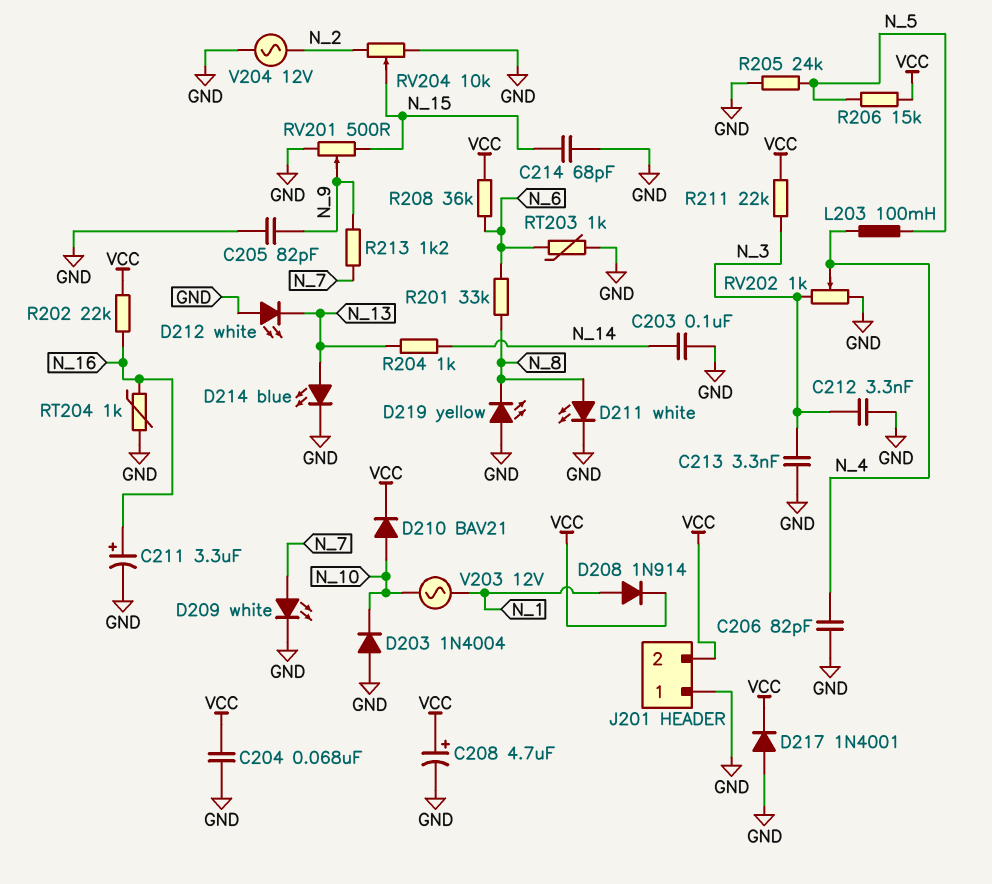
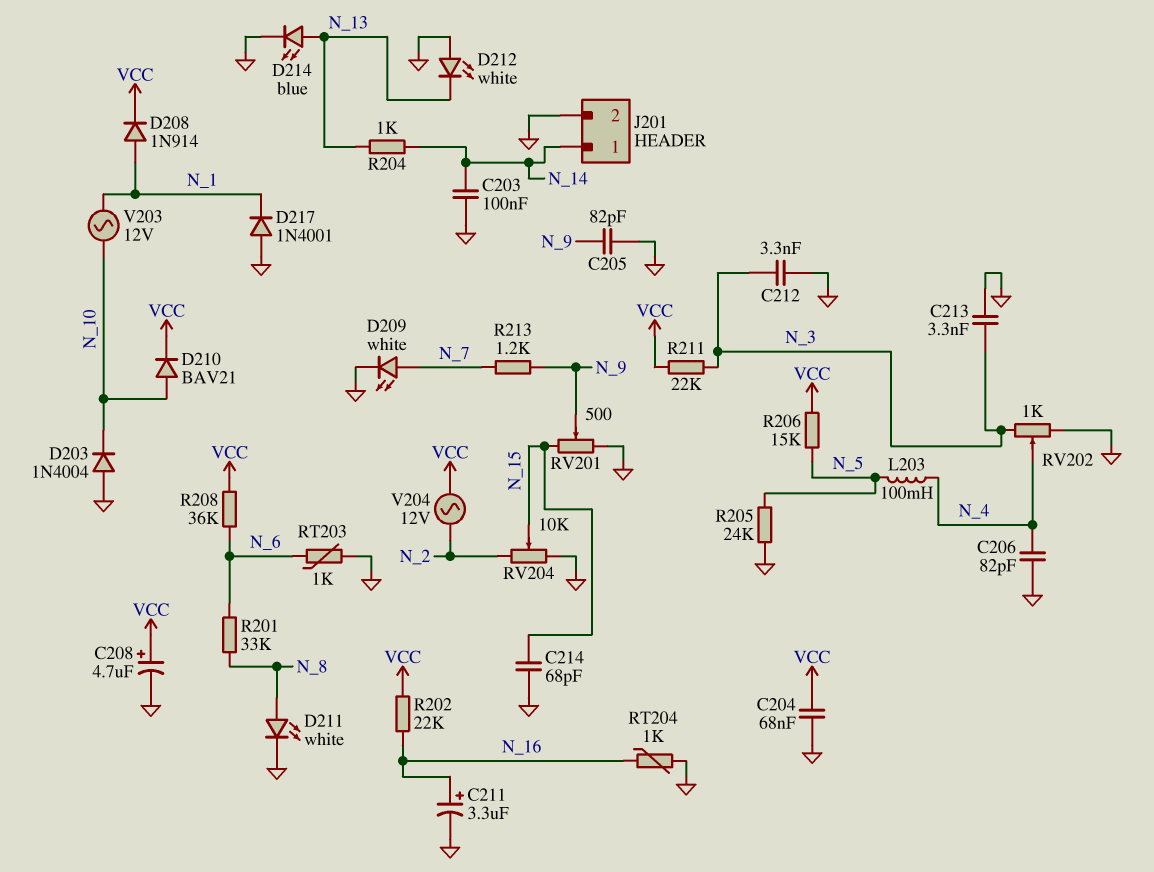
D217: diode 1N4001 (A GND, K VCC) -> diode 1N4001 (A GND, K N_1)
D219: LED yellow (A GND, K N_8) -> none
J201 pin 1: GND -> N_14
J201 pin 2: VCC -> GND
V204: AC 12V (GND, N_2) -> AC 12V (N_2, VCC)

